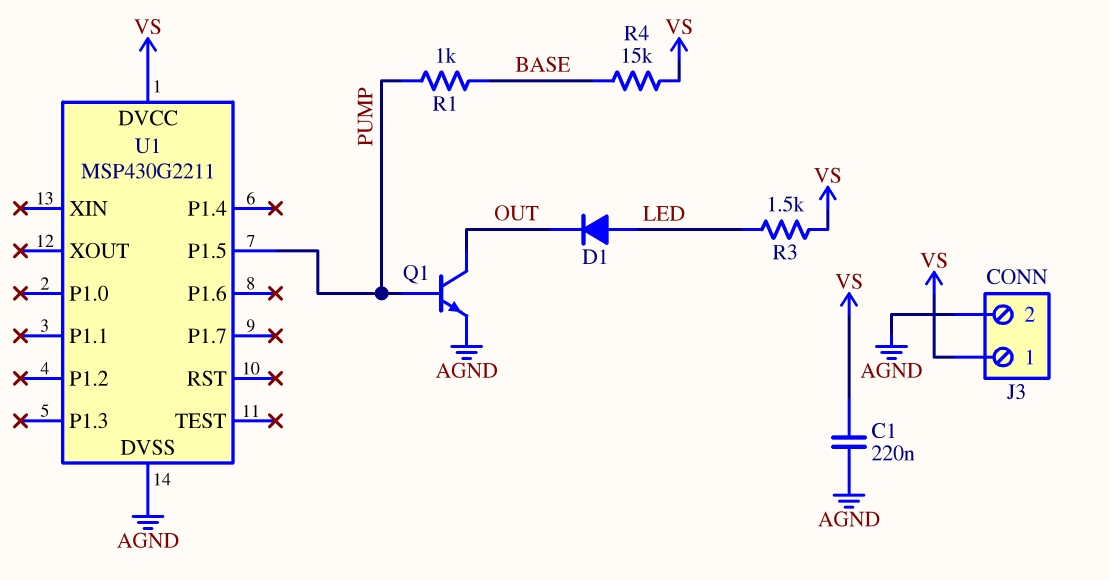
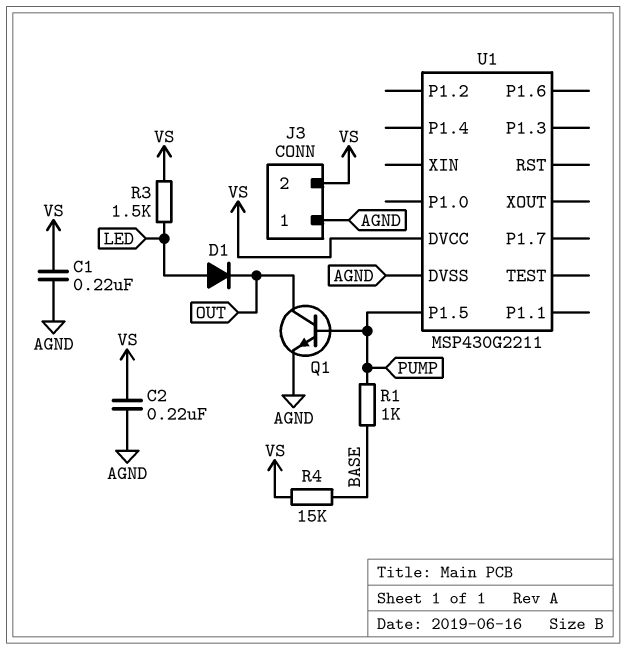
C2: none -> 220nF (AGND, VS)
J3 pin 1: VS -> AGND
J3 pin 2: AGND -> VS

